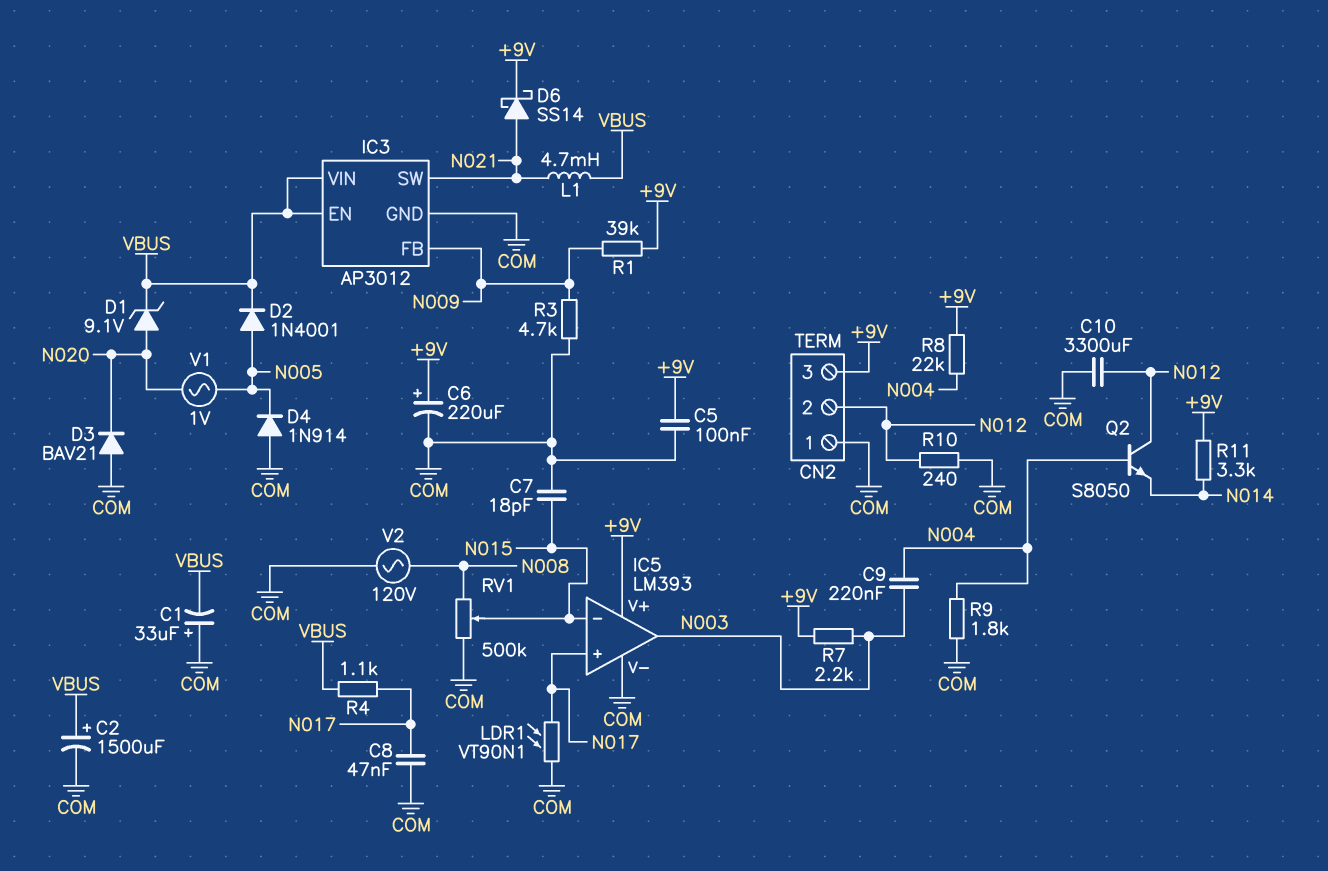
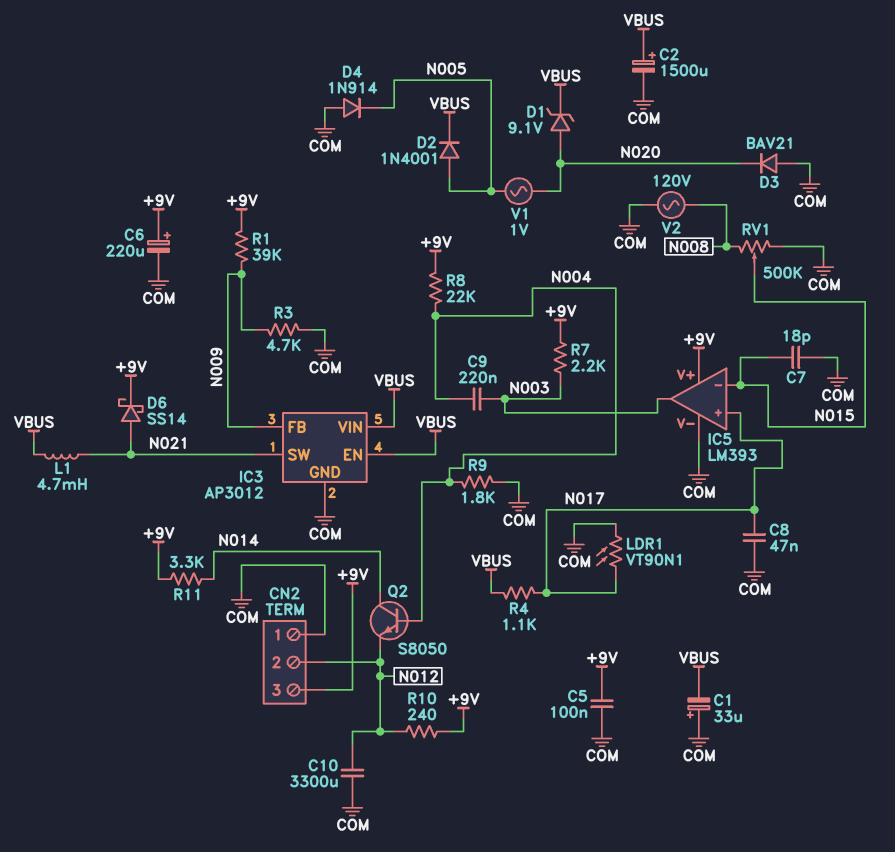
Q2: NPN S8050 (B N004, C N012, E N014) -> NPN S8050 (B N004, C N014, E N012)
R10: 240 (COM, N012) -> 240 (+9V, N012)

